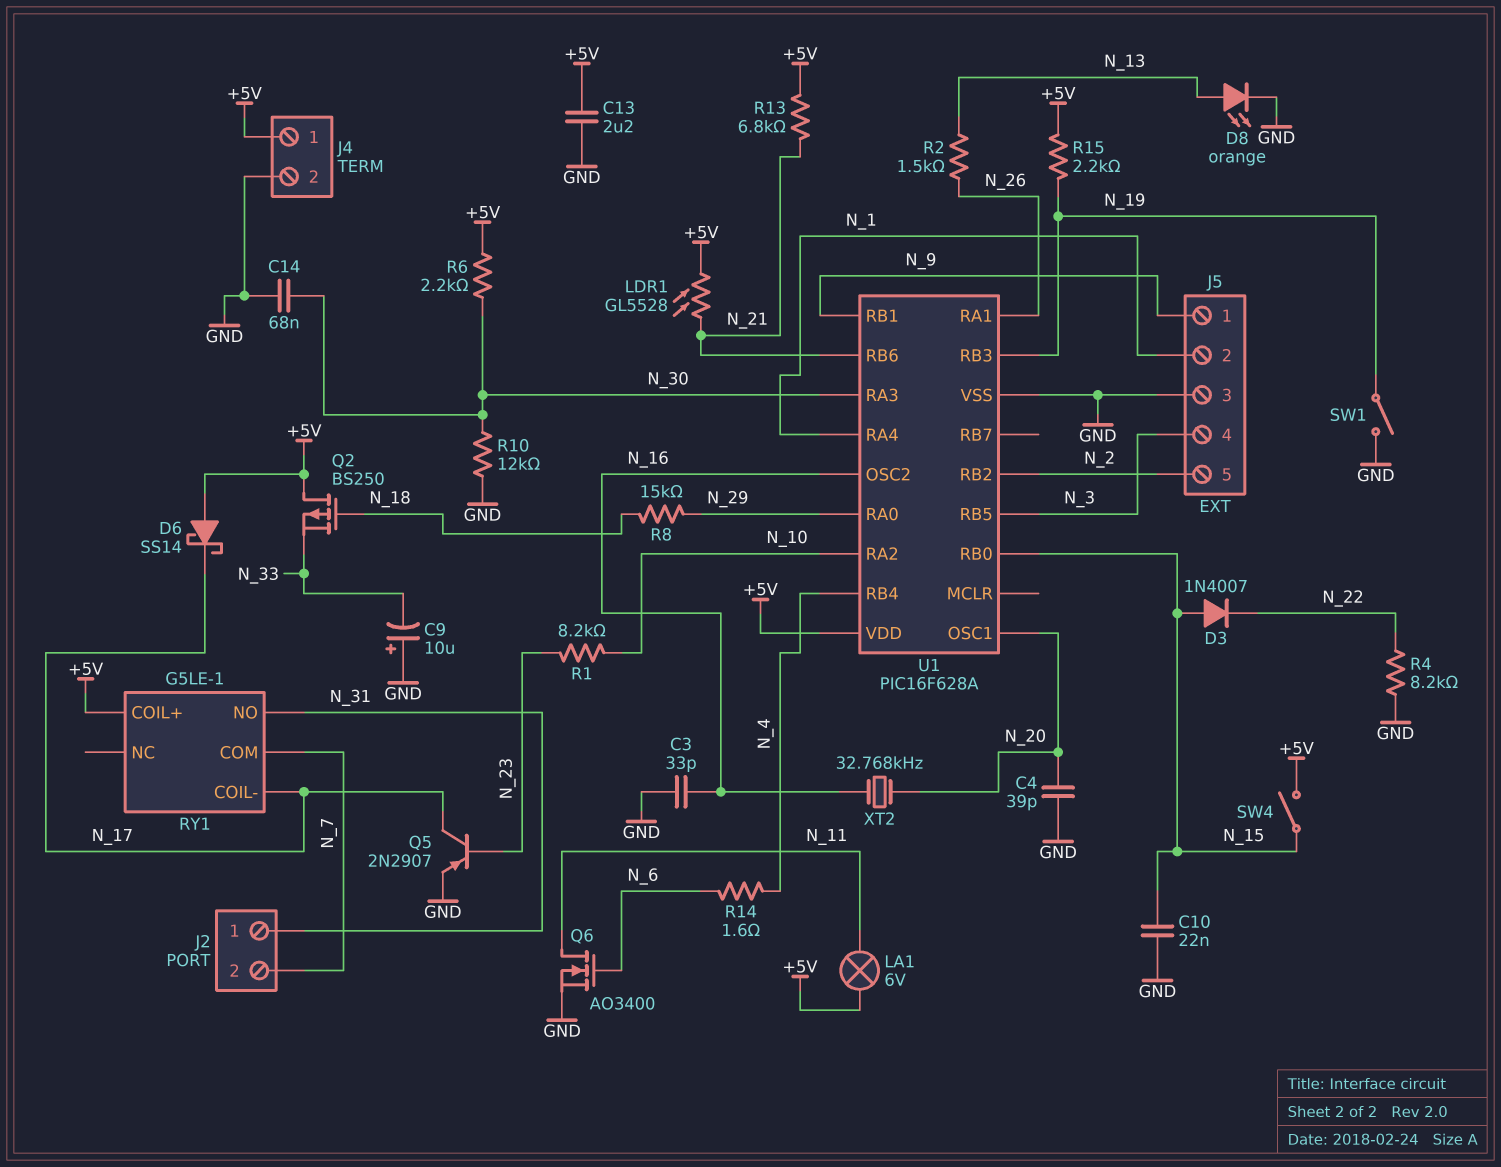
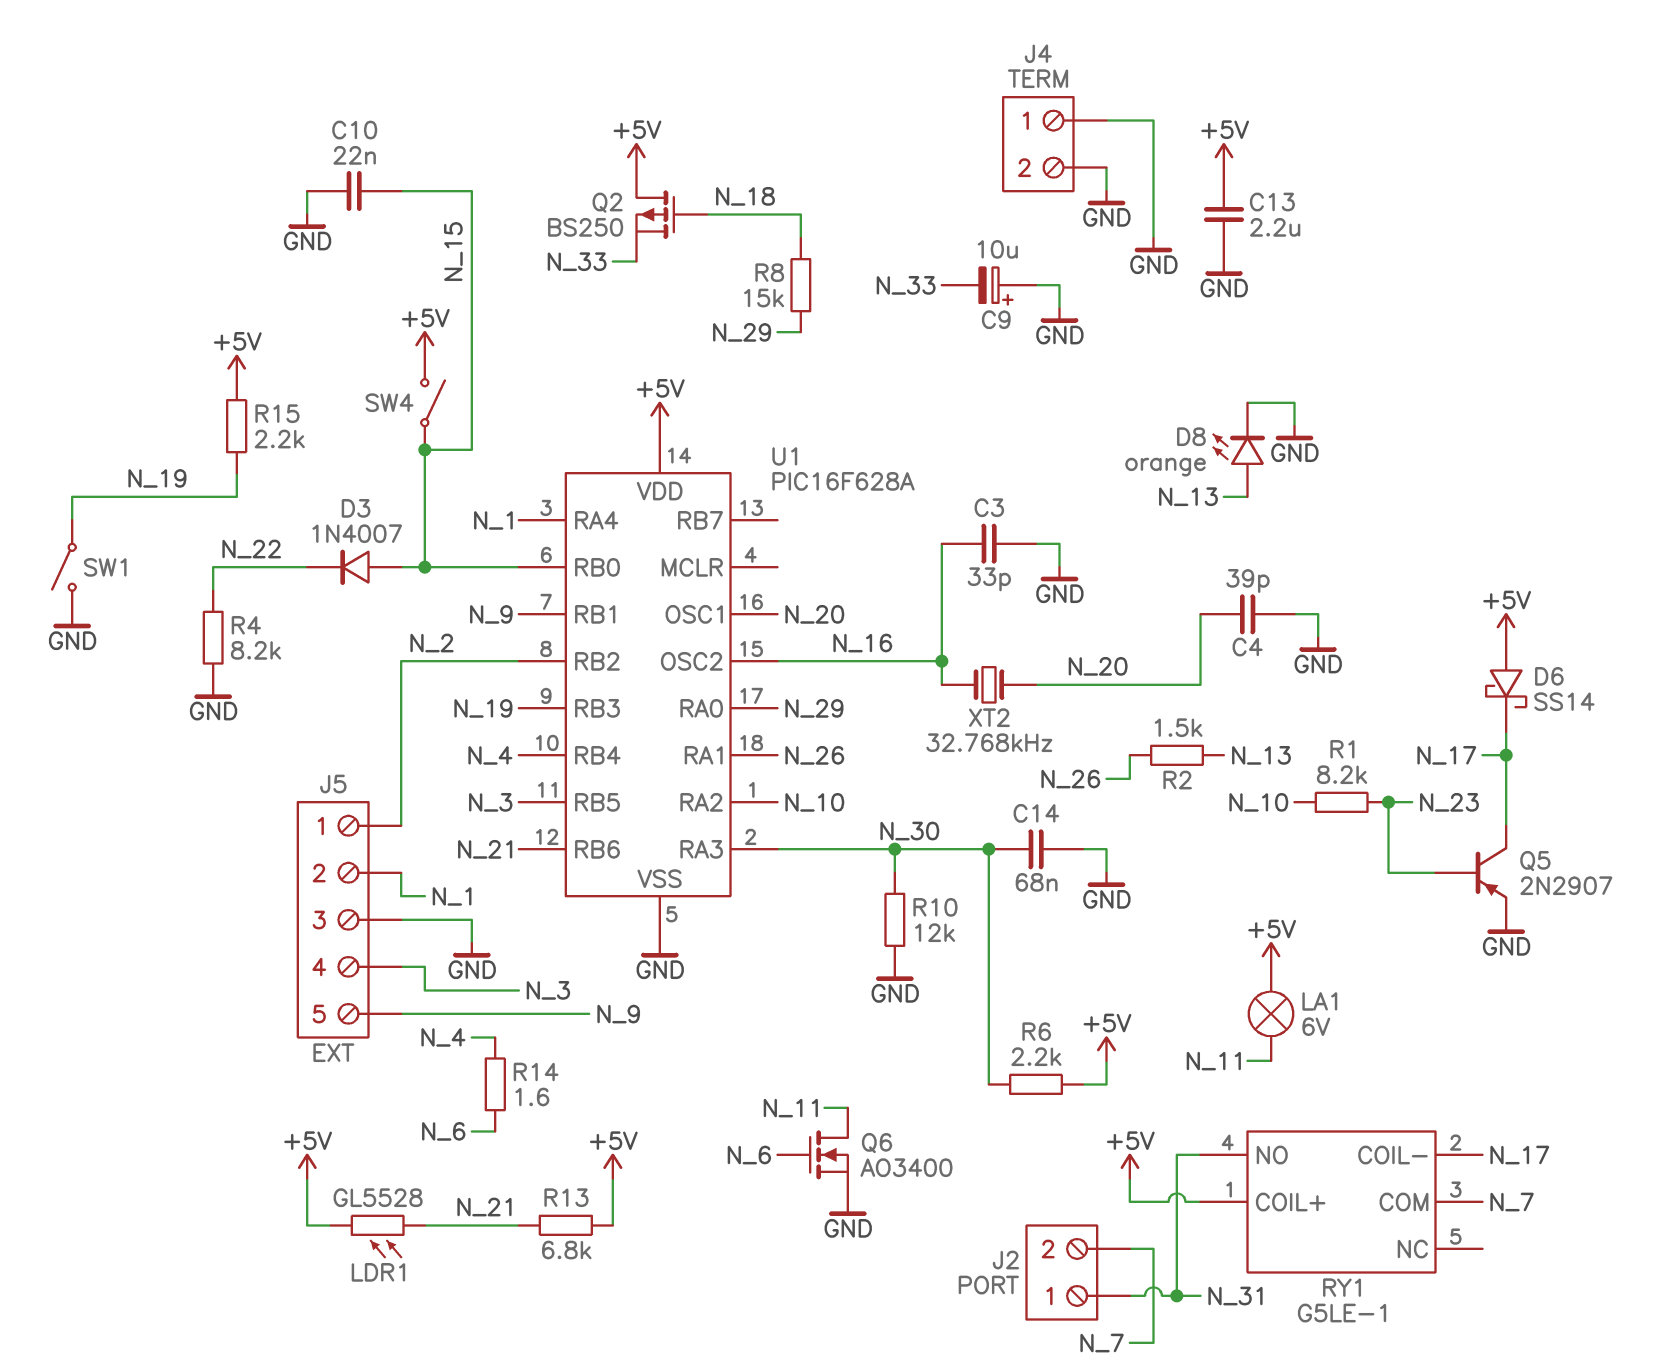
J4 pin 1: +5V -> GND
J5 pin 1: N_9 -> N_2
J5 pin 5: N_2 -> N_9

